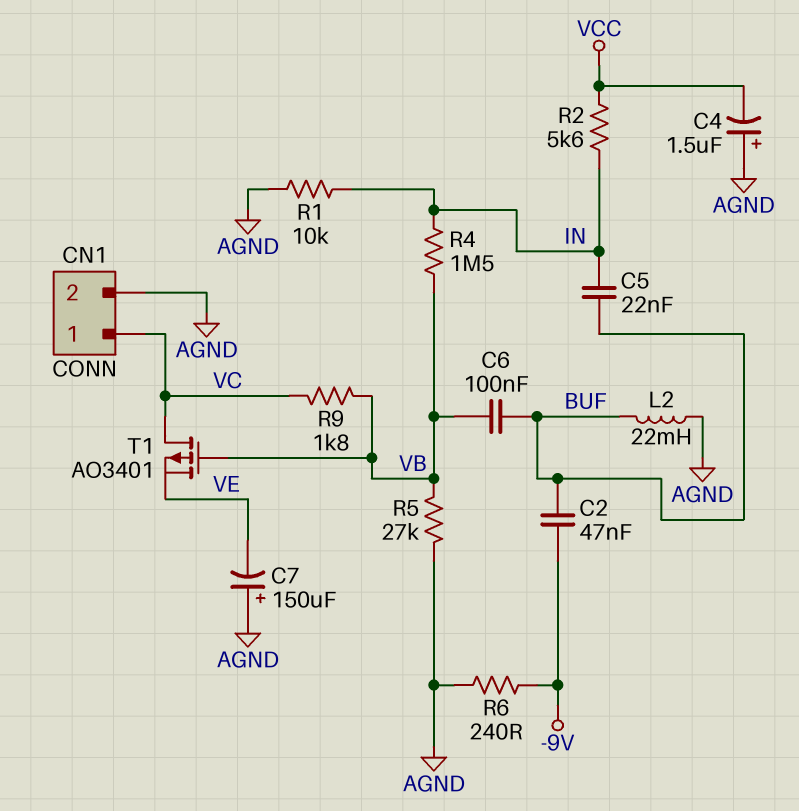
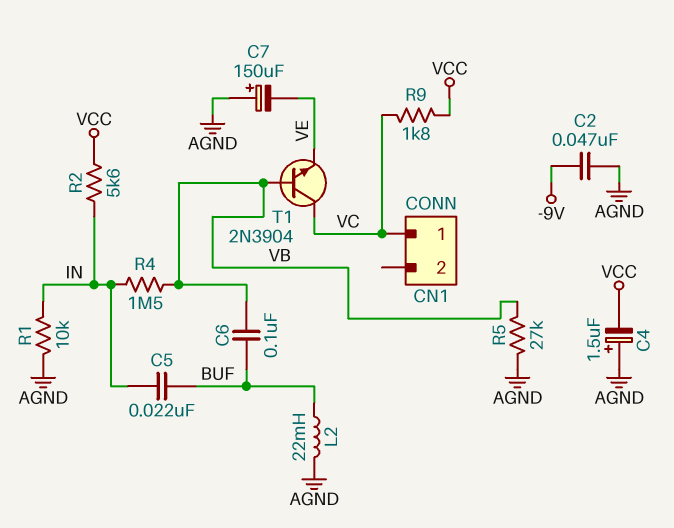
C2: 47nF (-9V, BUF) -> 47nF (-9V, AGND)
CN1 pin 2: AGND -> none
R6: 240 (-9V, AGND) -> none
R9: 1.8k (VB, VC) -> 1.8k (VC, VCC)
T1: PMOS AO3401 (G VB, D VC, S VE) -> NPN 2N3904 (B VB, C VC, E VE)

